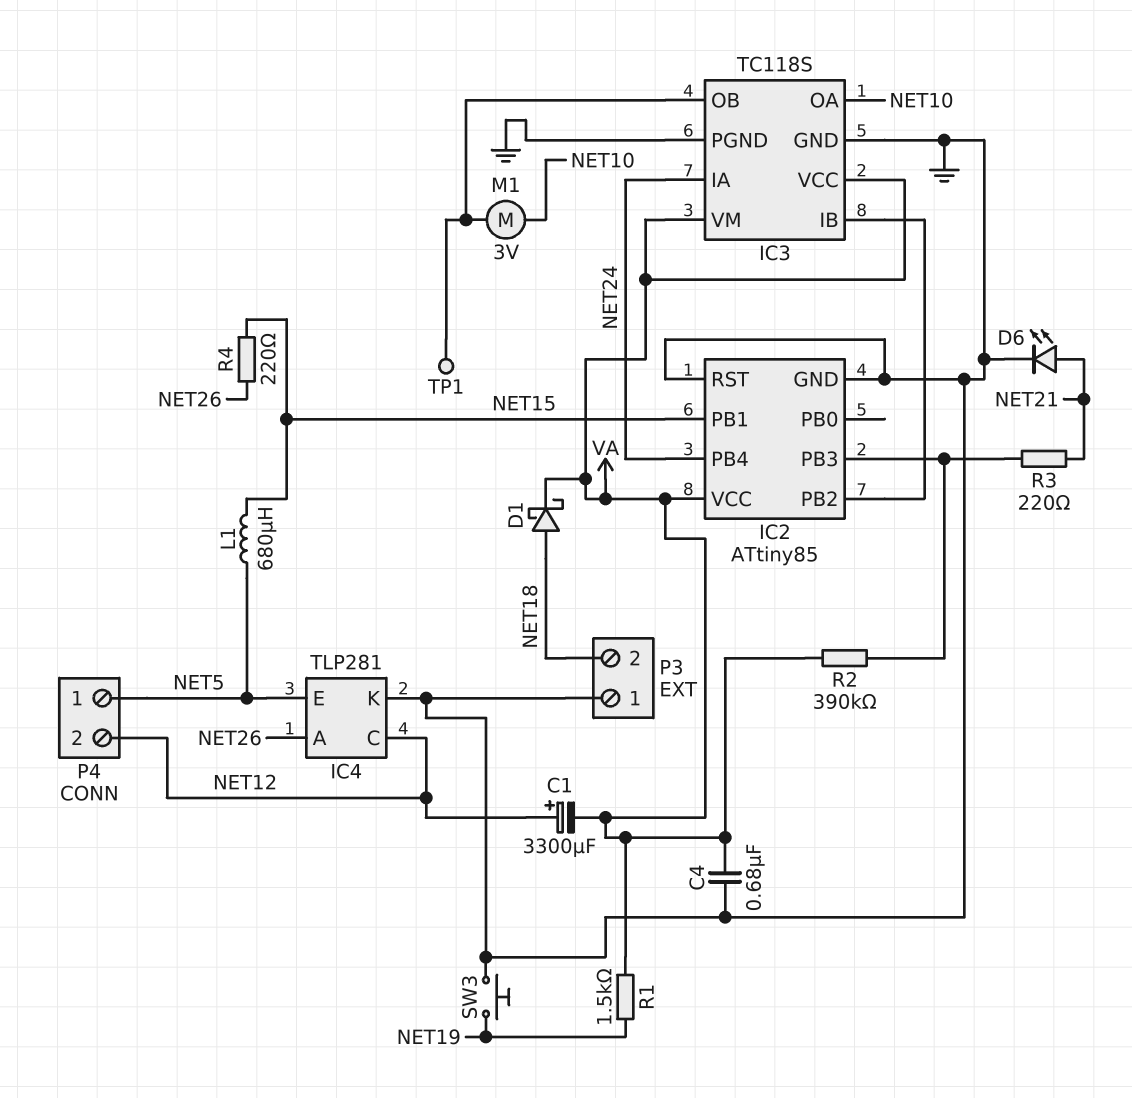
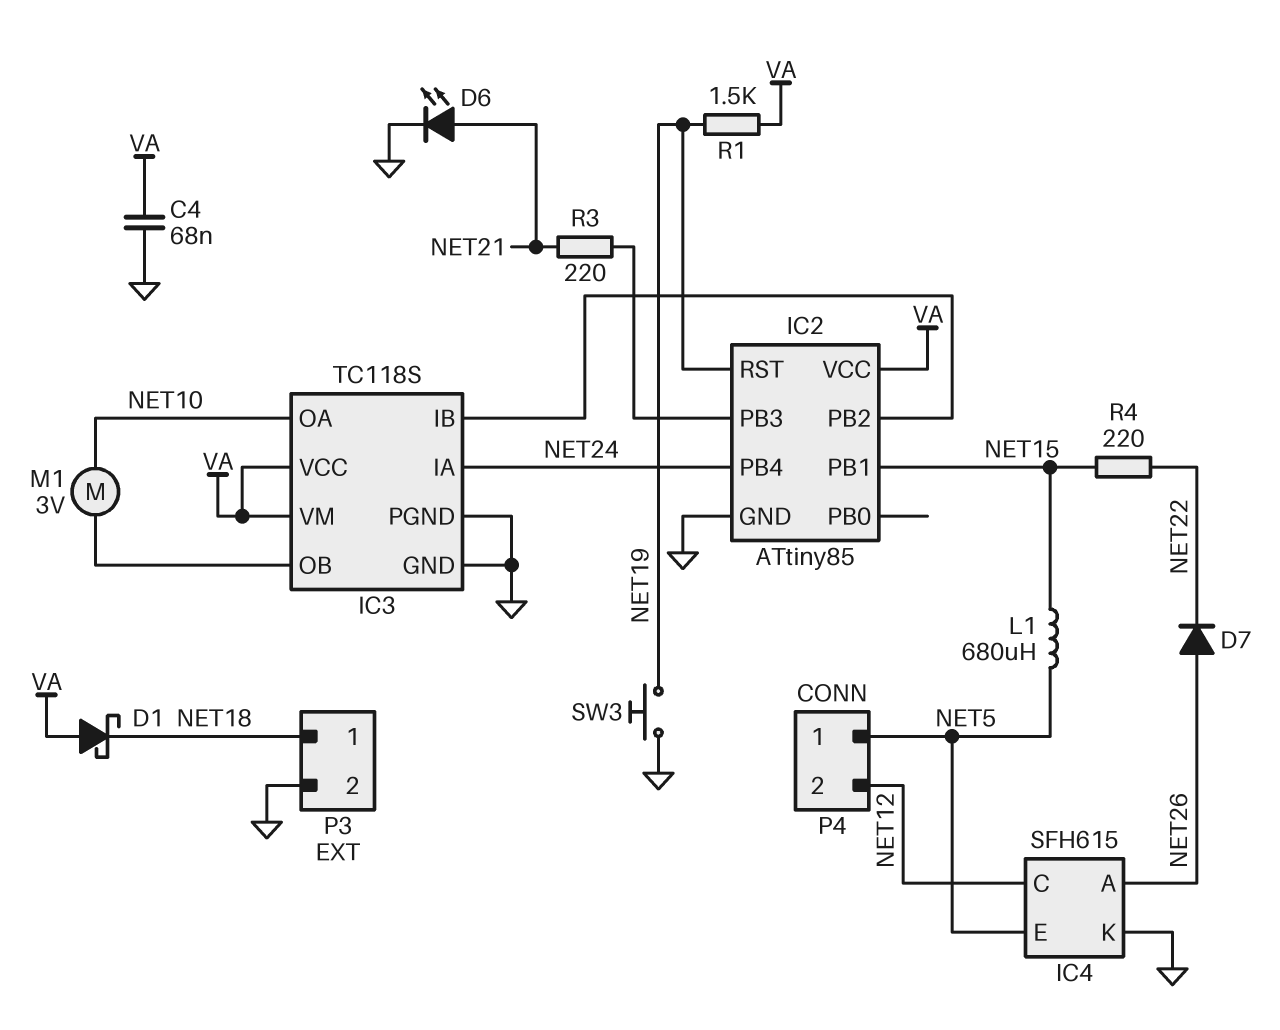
C1: 3300uF (plus NET12, minus VA) -> none
C4: 680nF (GND, VA) -> 68nF (GND, VA)
D1: schottky (A NET18, K VA) -> schottky (A VA, K NET18)
D7: none -> diode (A NET26, K NET22)
IC2 pin RST: GND -> NET19
IC4: TLP281 -> SFH615
P3 pin 1: GND -> NET18
P3 pin 2: NET18 -> GND
R2: 390k (IC2/PB3, VA) -> none
R4: 220 (NET15, NET26) -> 220 (NET15, NET22)
TP1: test point (IC3/OB) -> none

